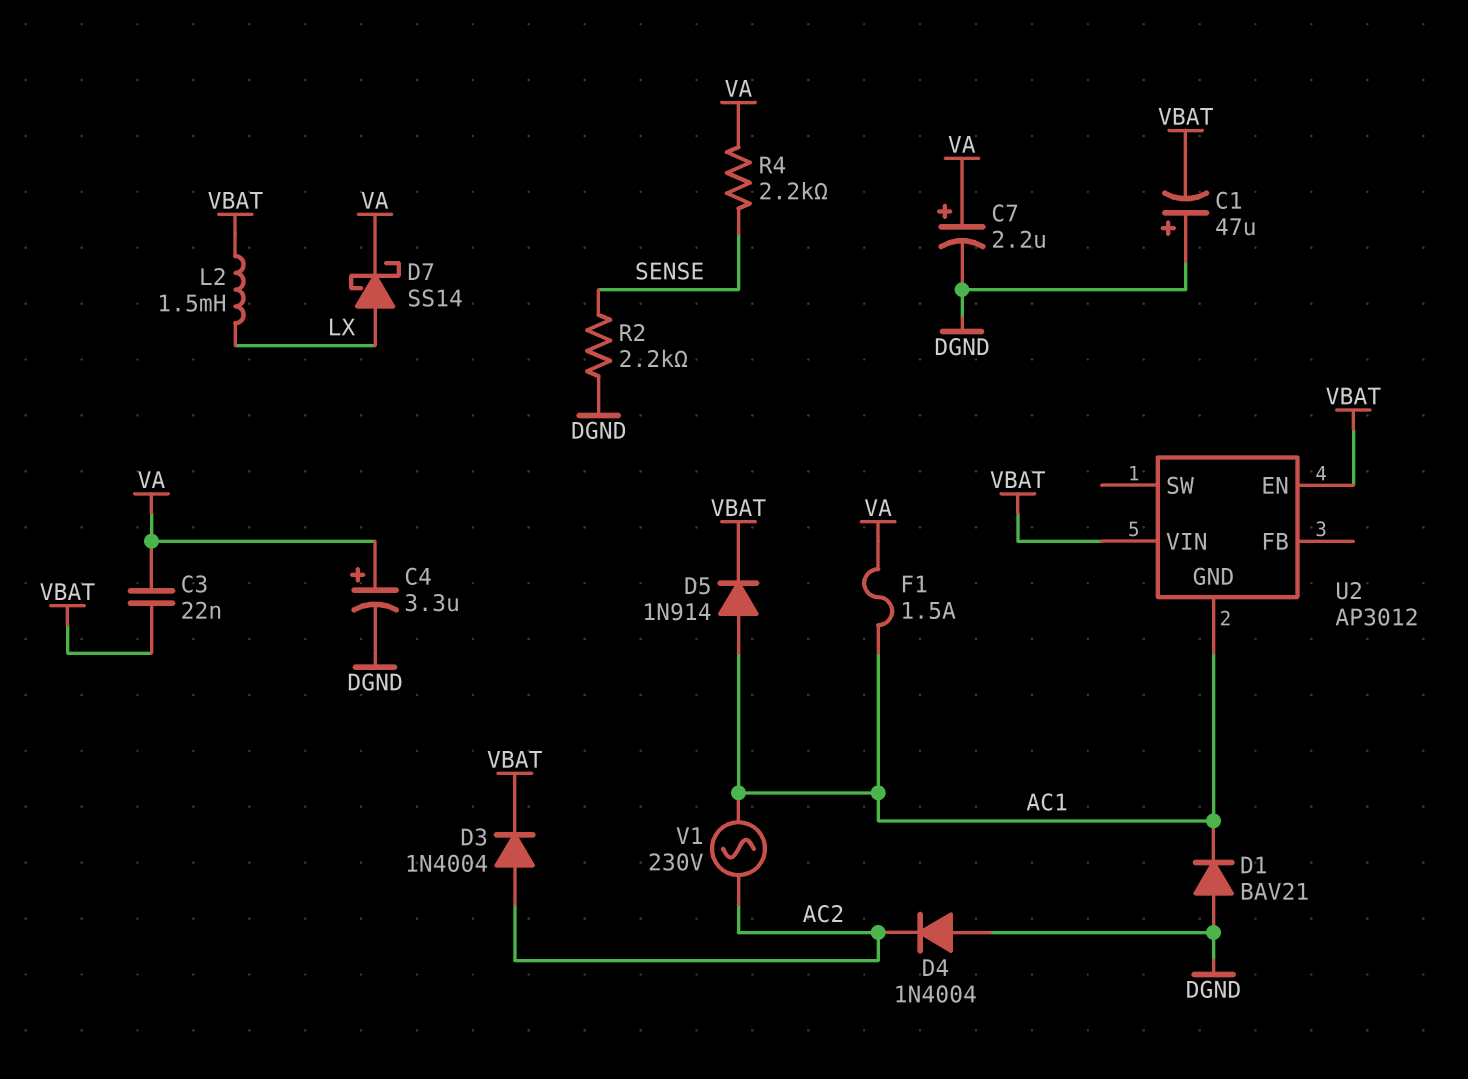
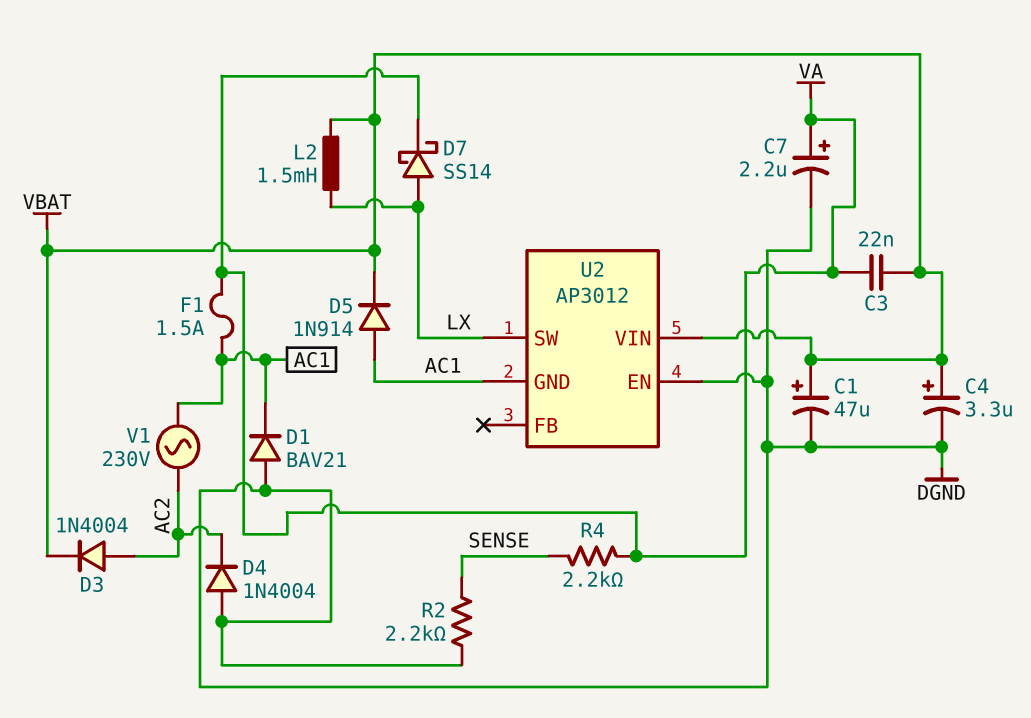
C1: 47uF (plus DGND, minus VBAT) -> 47uF (plus VBAT, minus DGND)
C4: 3.3uF (plus VA, minus DGND) -> 3.3uF (plus VBAT, minus DGND)
U2 pin EN: VBAT -> DGND
U2 pin SW: none -> LX

